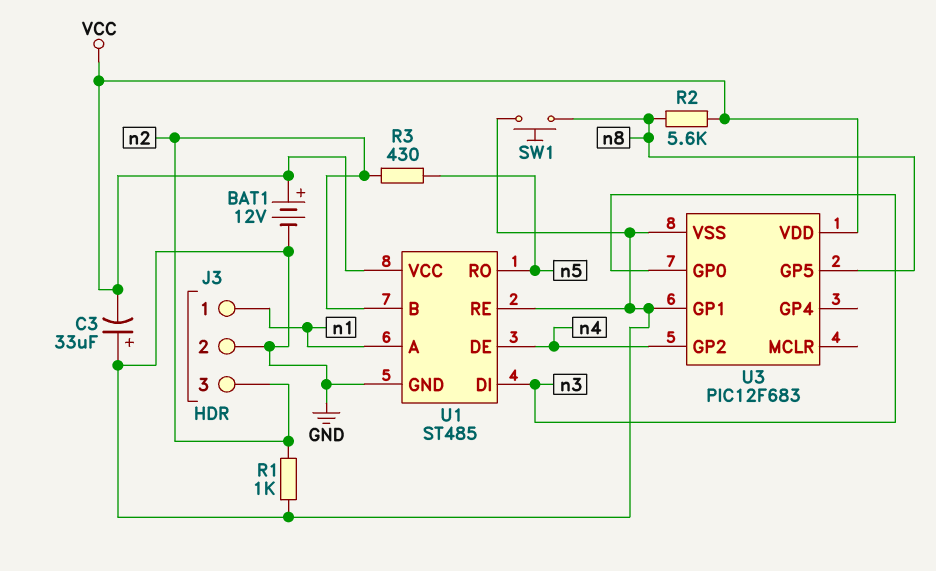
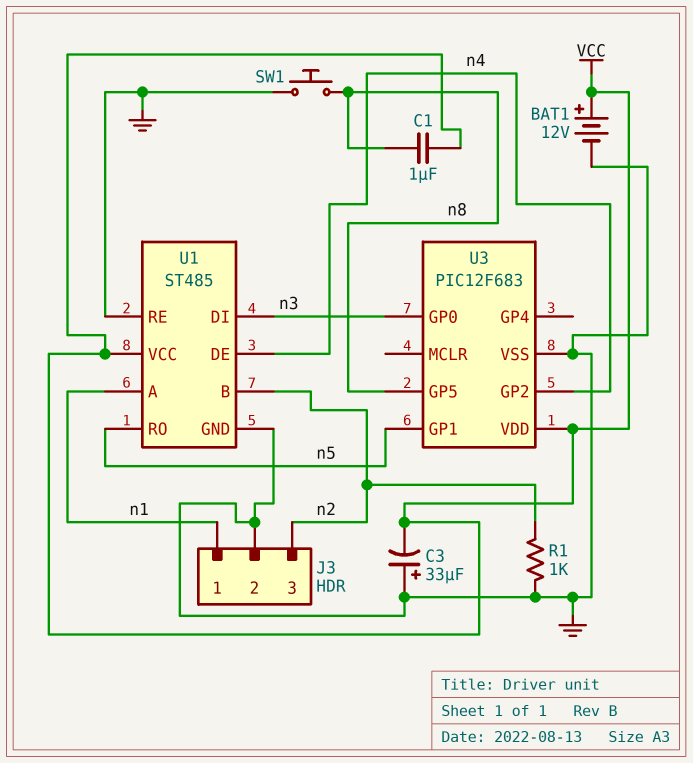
C1: none -> 1uF (VCC, n8)
R2: 5.6k (VCC, n8) -> none
R3: 430 (n2, n5) -> none
U3 pin GP1: GND -> n5

